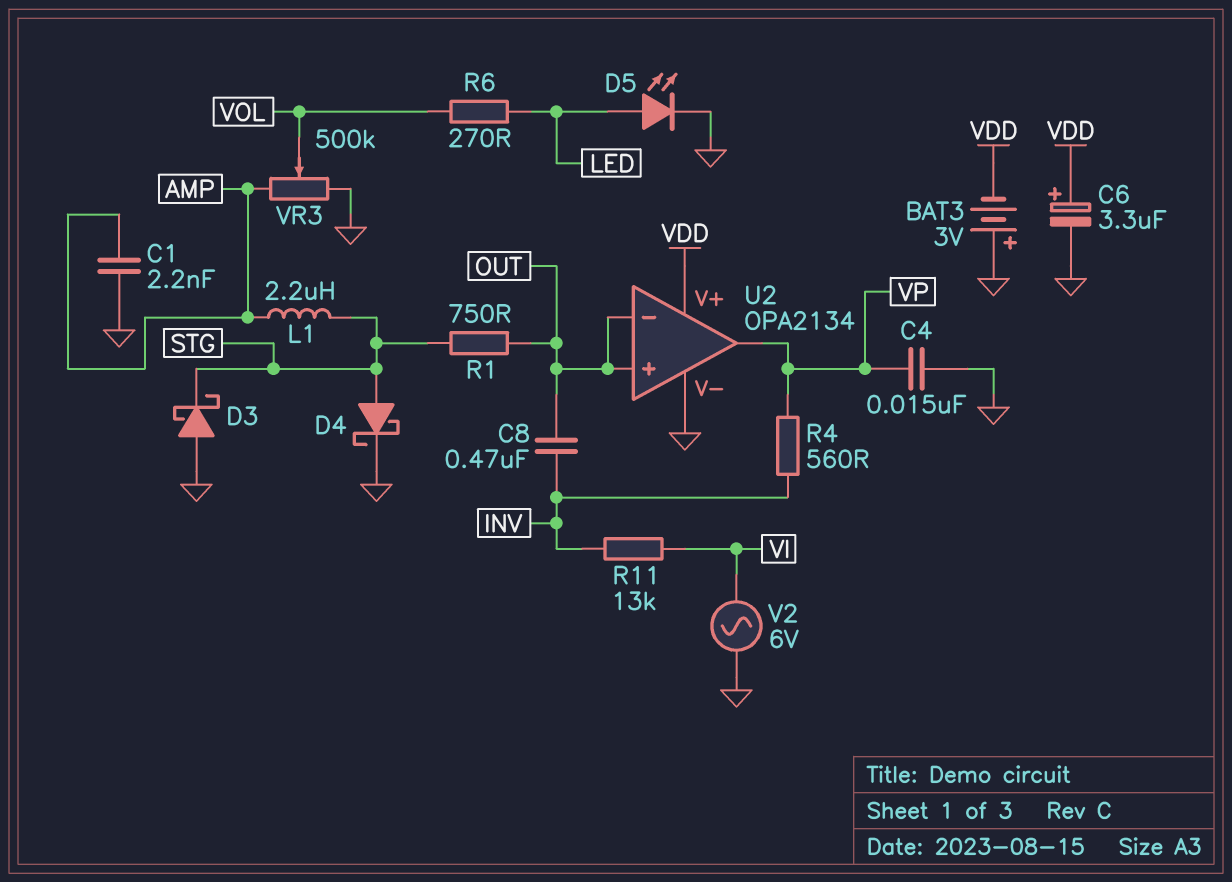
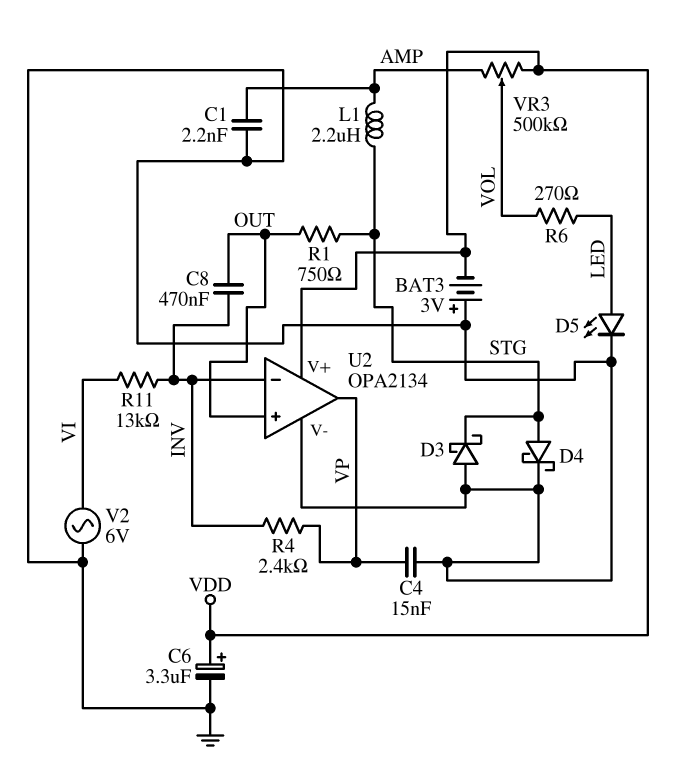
R4: 560 (INV, VP) -> 2.4k (INV, VP)
U2 pin in-: OUT -> INV
VR3: 500k (AMP, GND, wiper VOL) -> 500k (AMP, VDD, wiper VOL)

